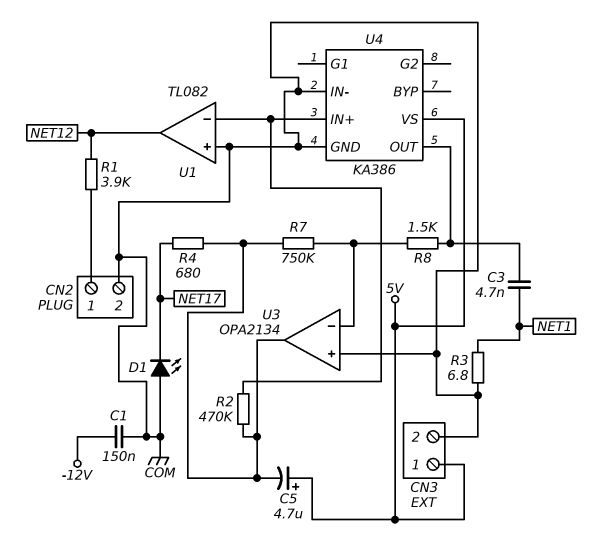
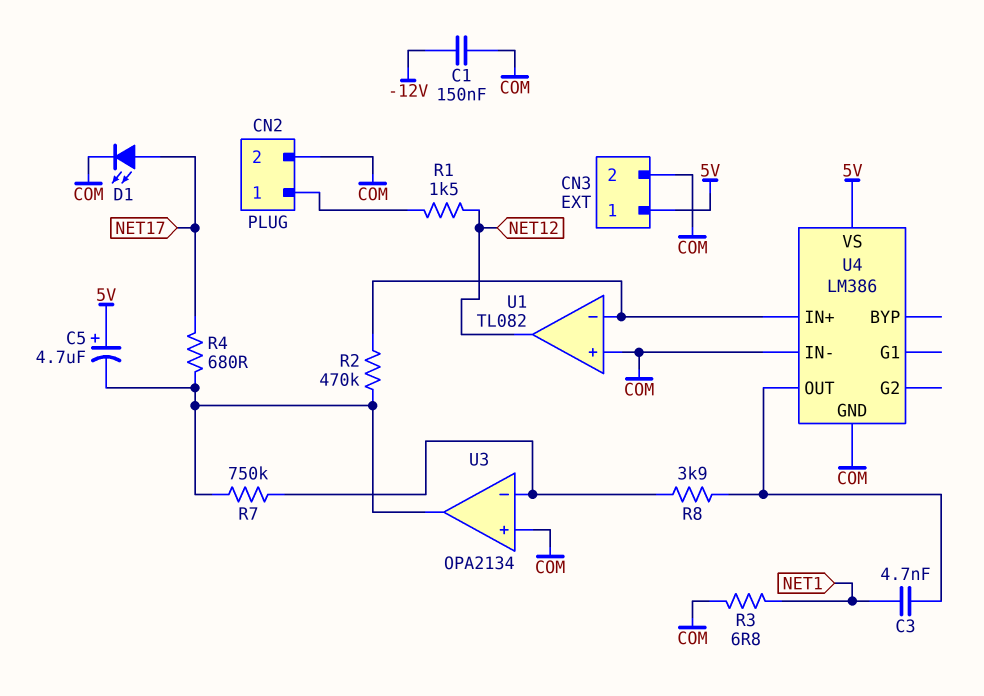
D1: LED (A COM, K NET17) -> LED (A NET17, K COM)
R1: 3.9k (CN2/1, NET12) -> 1.5k (CN2/1, NET12)
R8: 1.5k (U3/in-, U4/OUT) -> 3.9k (U3/in-, U4/OUT)
U4: KA386 -> LM386

